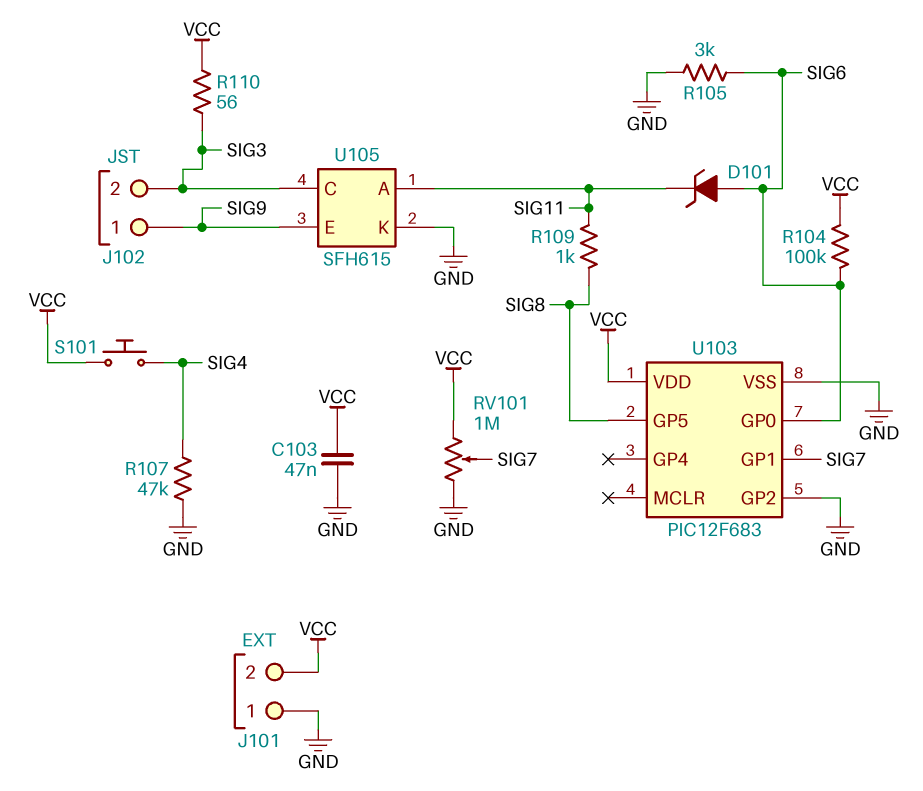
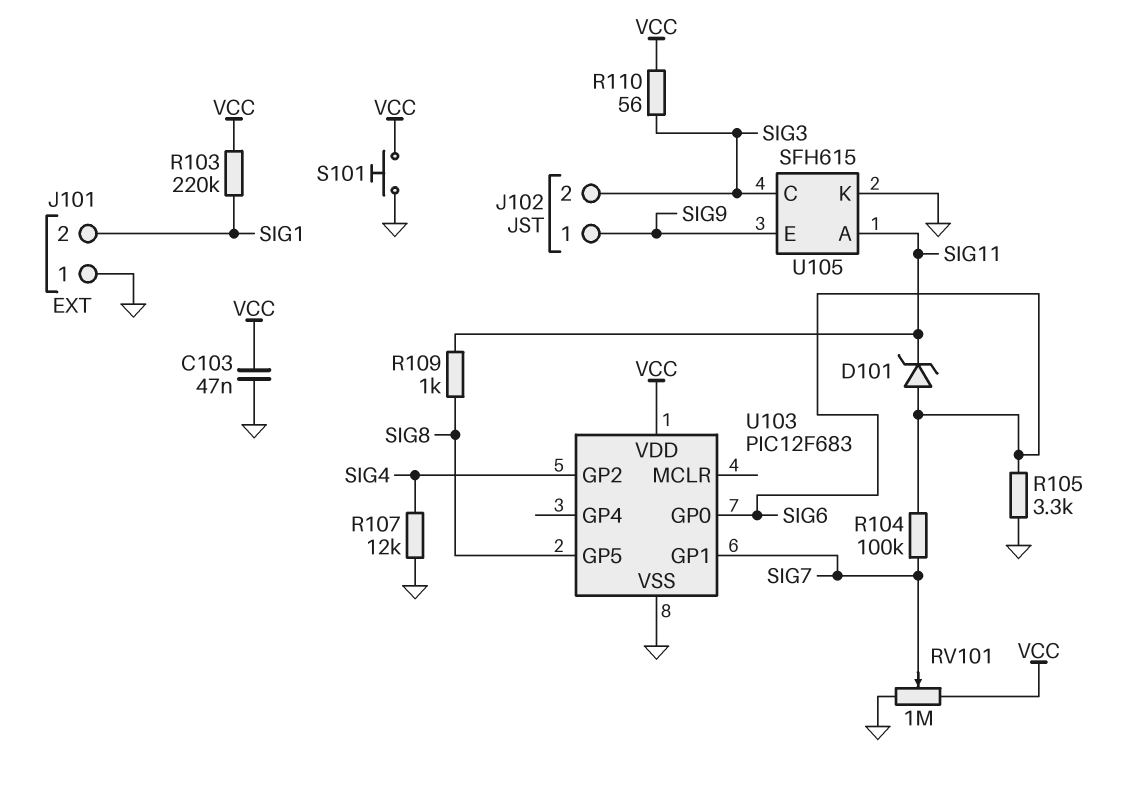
J101 pin 2: VCC -> SIG1
R103: none -> 220k (SIG1, VCC)
R104: 100k (SIG6, VCC) -> 100k (SIG6, SIG7)
R105: 3k (GND, SIG6) -> 3.3k (GND, SIG6)
R107: 47k (GND, SIG4) -> 12k (GND, SIG4)
S101: button (SIG4, VCC) -> button (GND, VCC)
U103 pin GP2: GND -> SIG4

